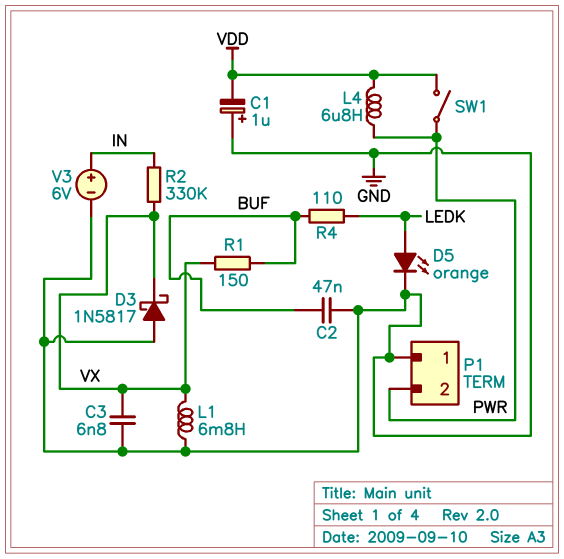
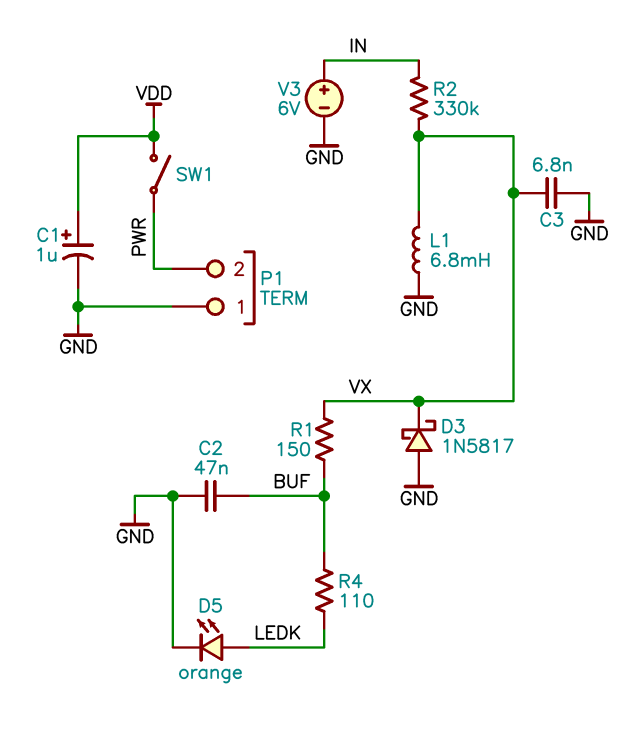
C1: 1uF (plus GND, minus VDD) -> 1uF (plus VDD, minus GND)
L4: 6.8uH (PWR, VDD) -> none

